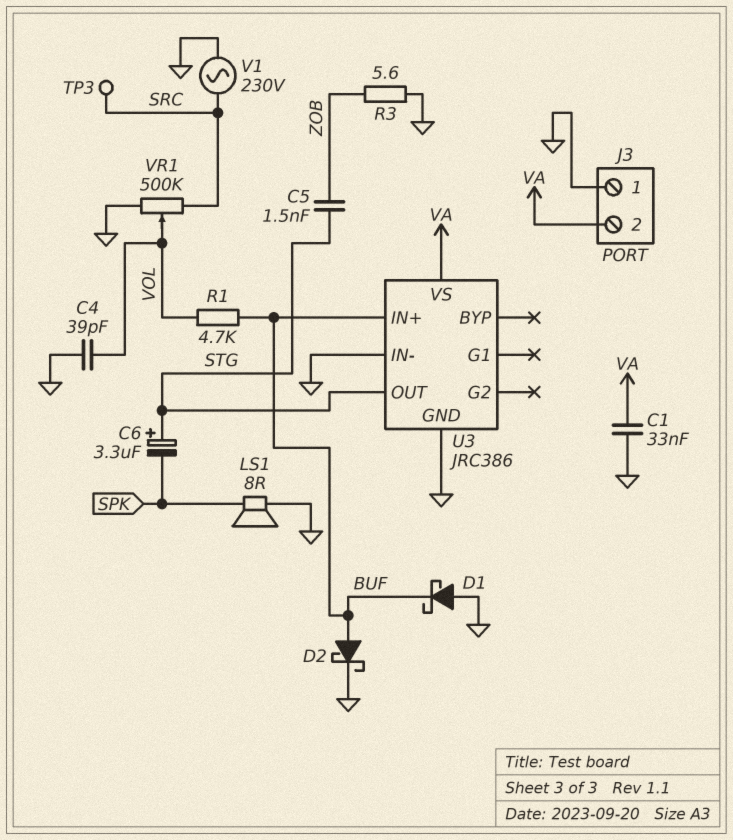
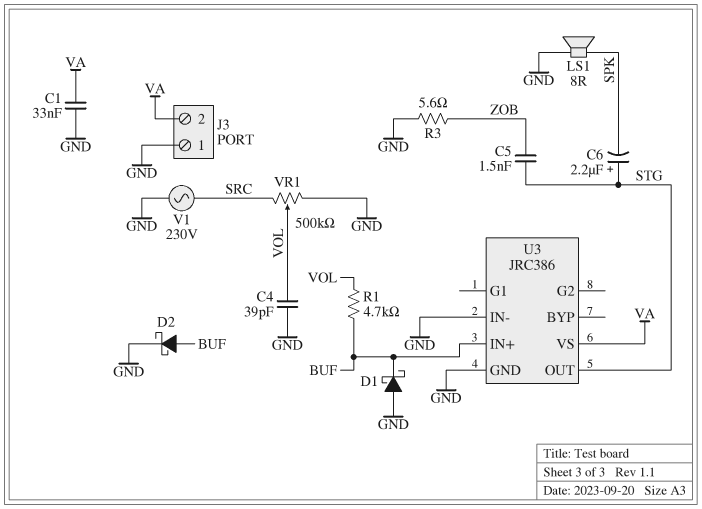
C6: 3.3uF (plus STG, minus SPK) -> 2.2uF (plus STG, minus SPK)
TP3: test point (SRC) -> none

